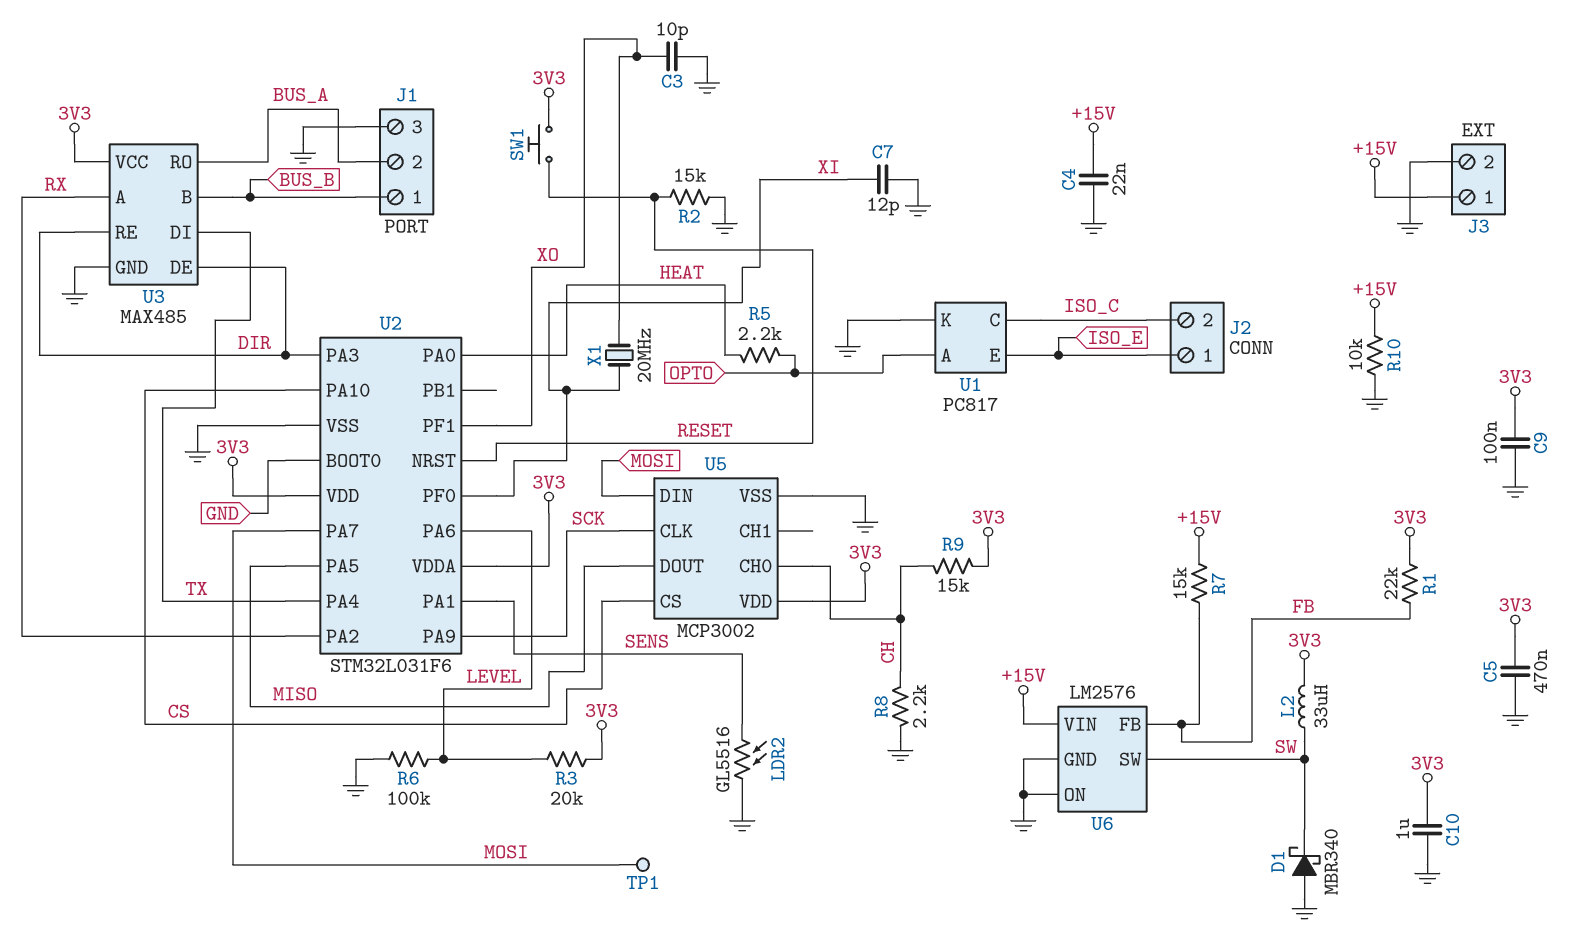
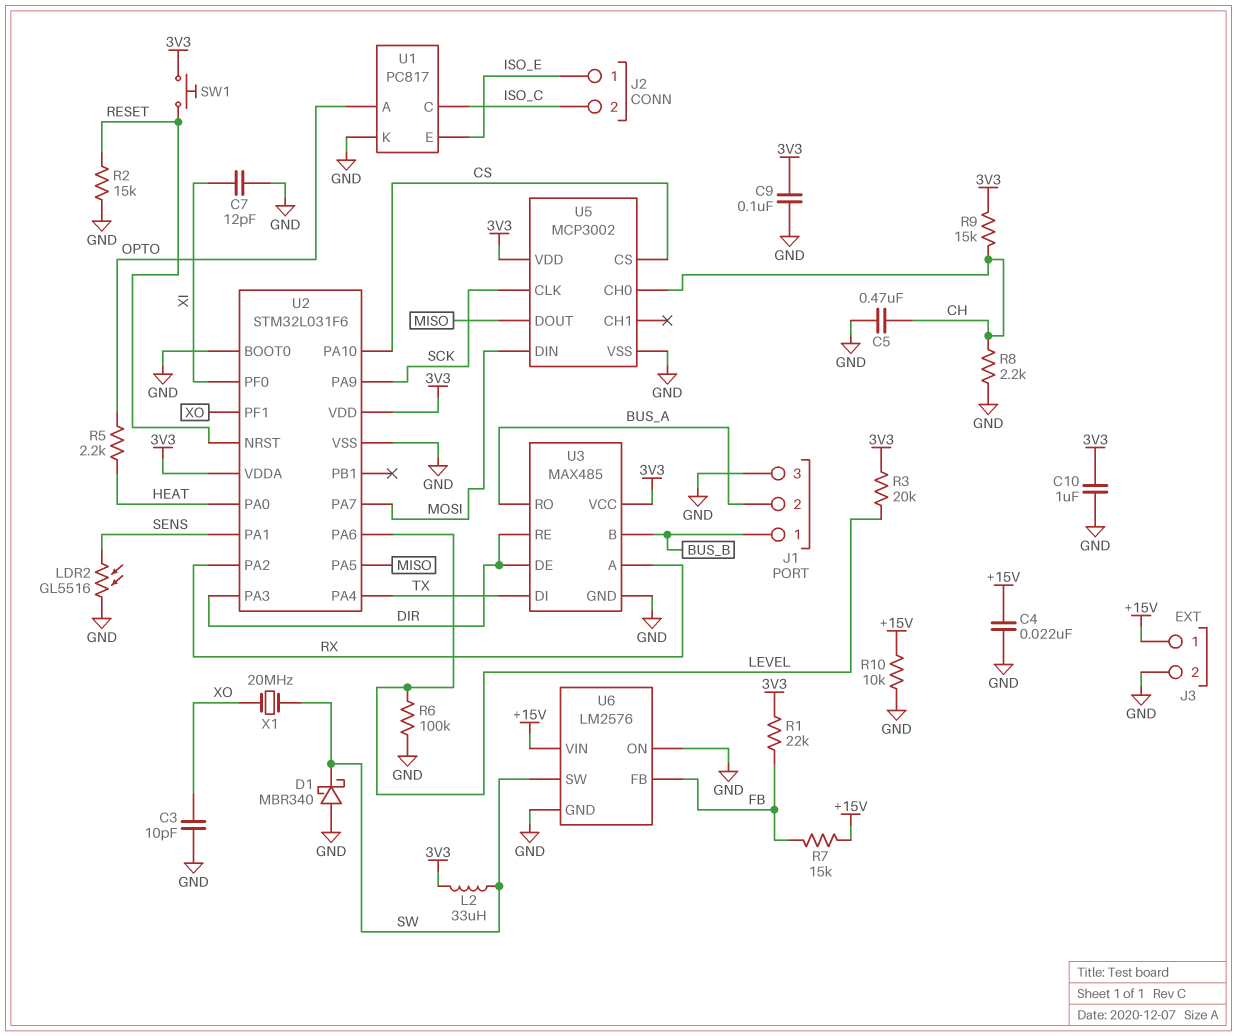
C5: 470nF (3V3, GND) -> 470nF (CH, GND)
TP1: test point (MOSI) -> none
X1: 20MHz (XI, XO) -> 20MHz (SW, XO)

